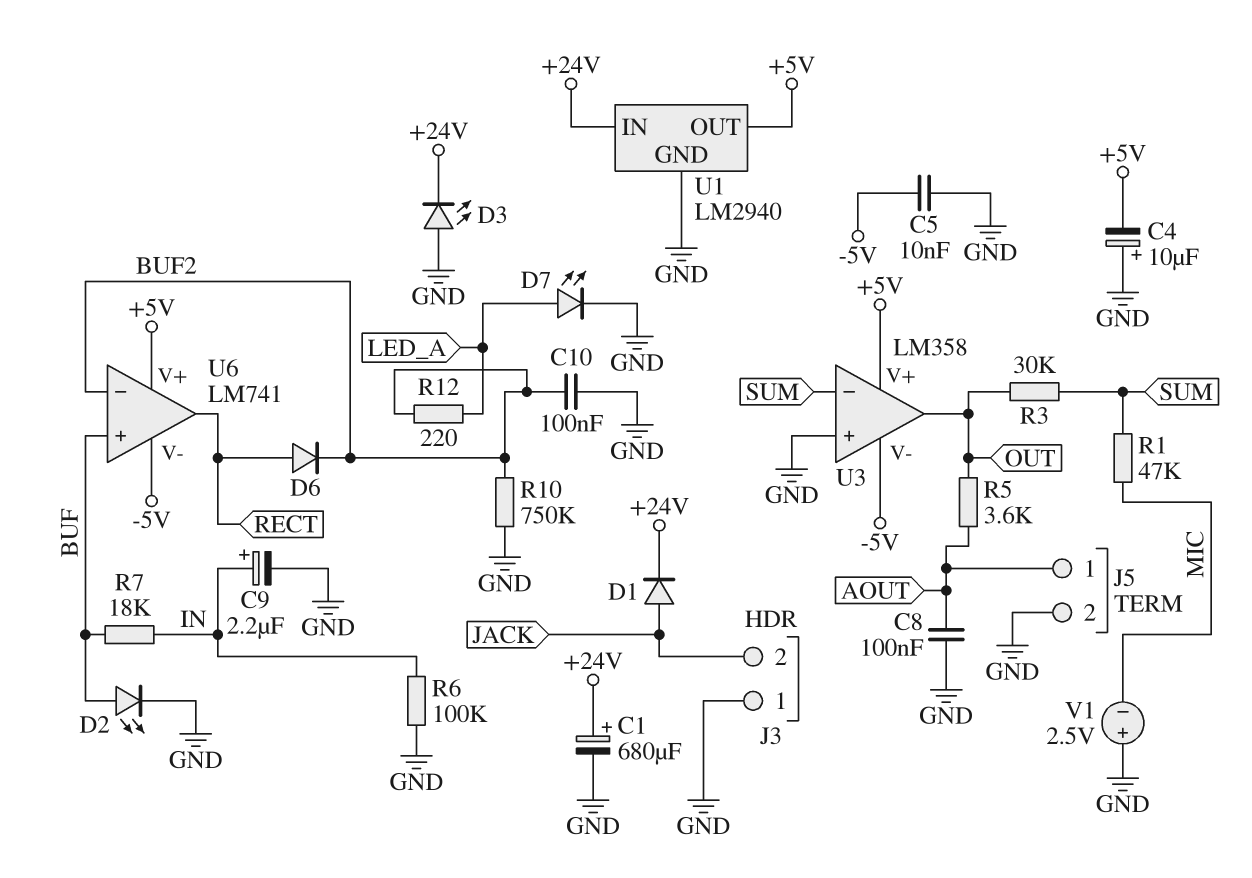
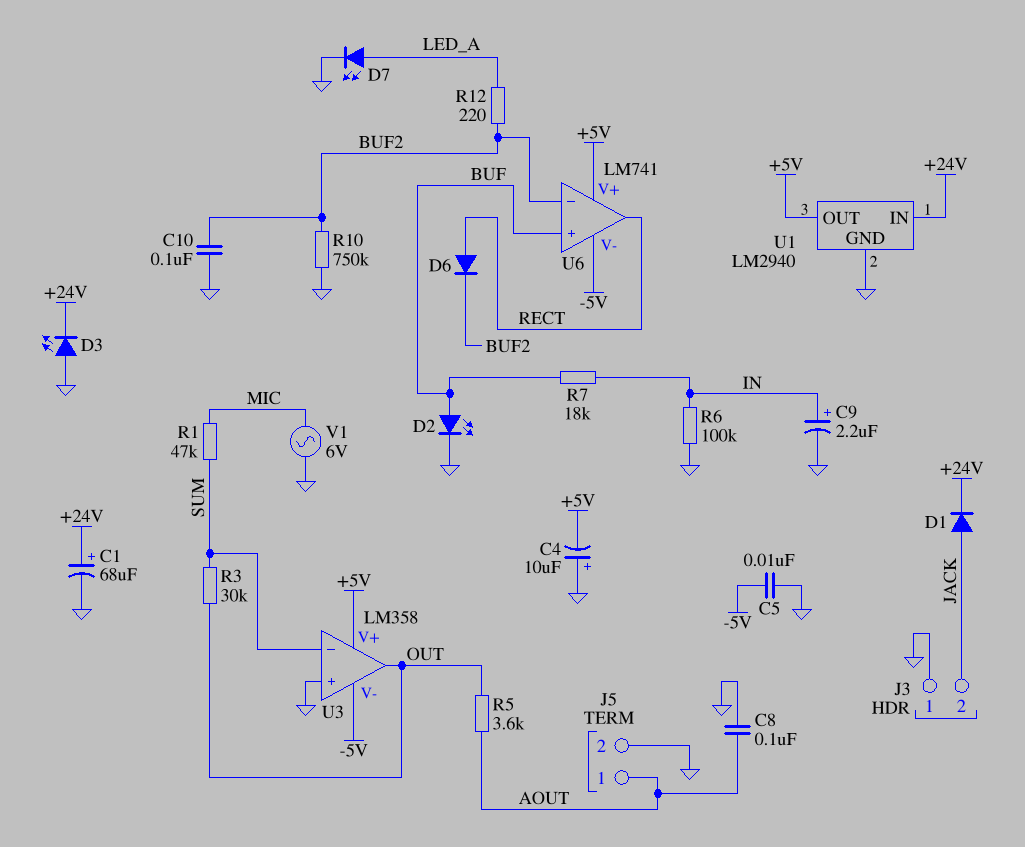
C1: 680uF (plus +24V, minus GND) -> 68uF (plus +24V, minus GND)
V1: 2.5V (plus GND, minus MIC) -> AC 6V (GND, MIC)

